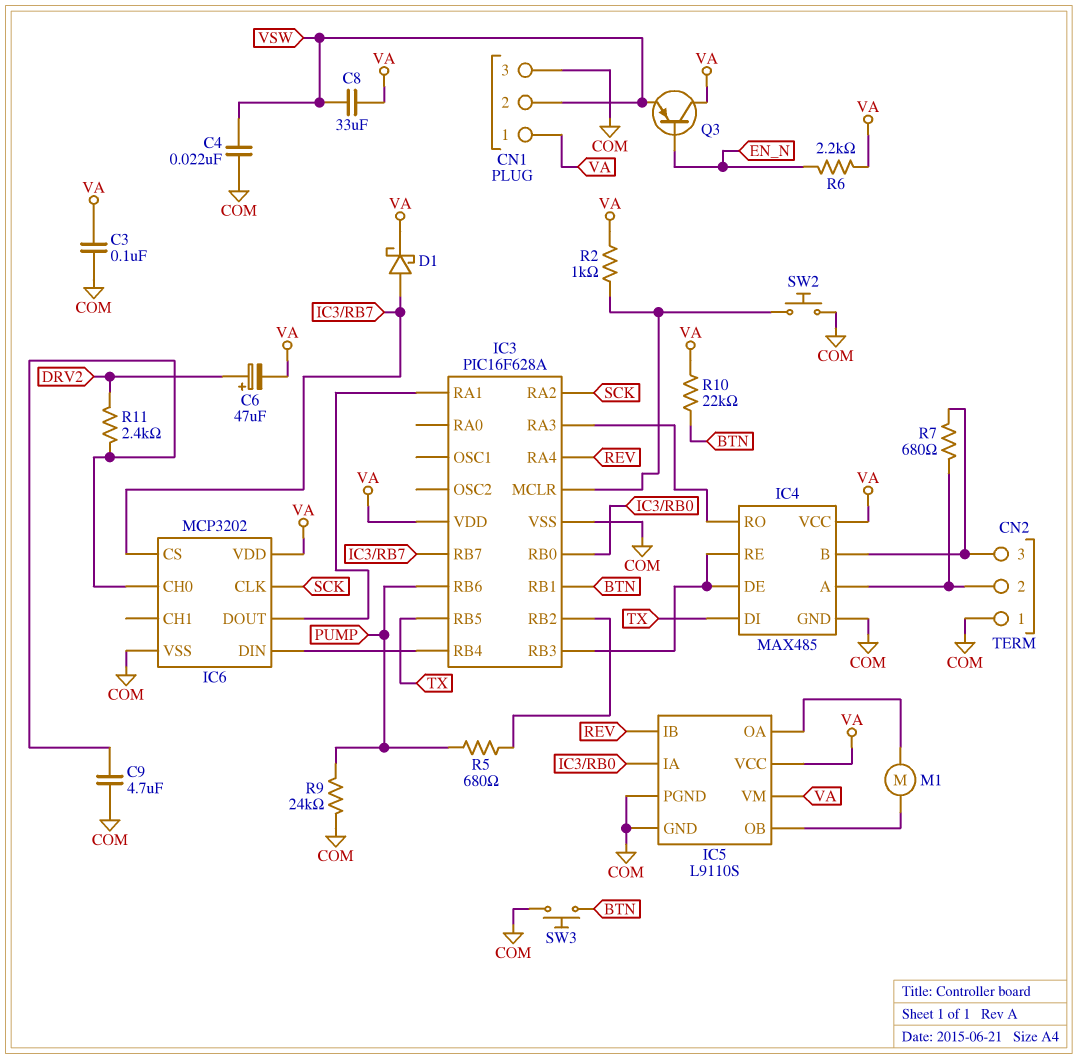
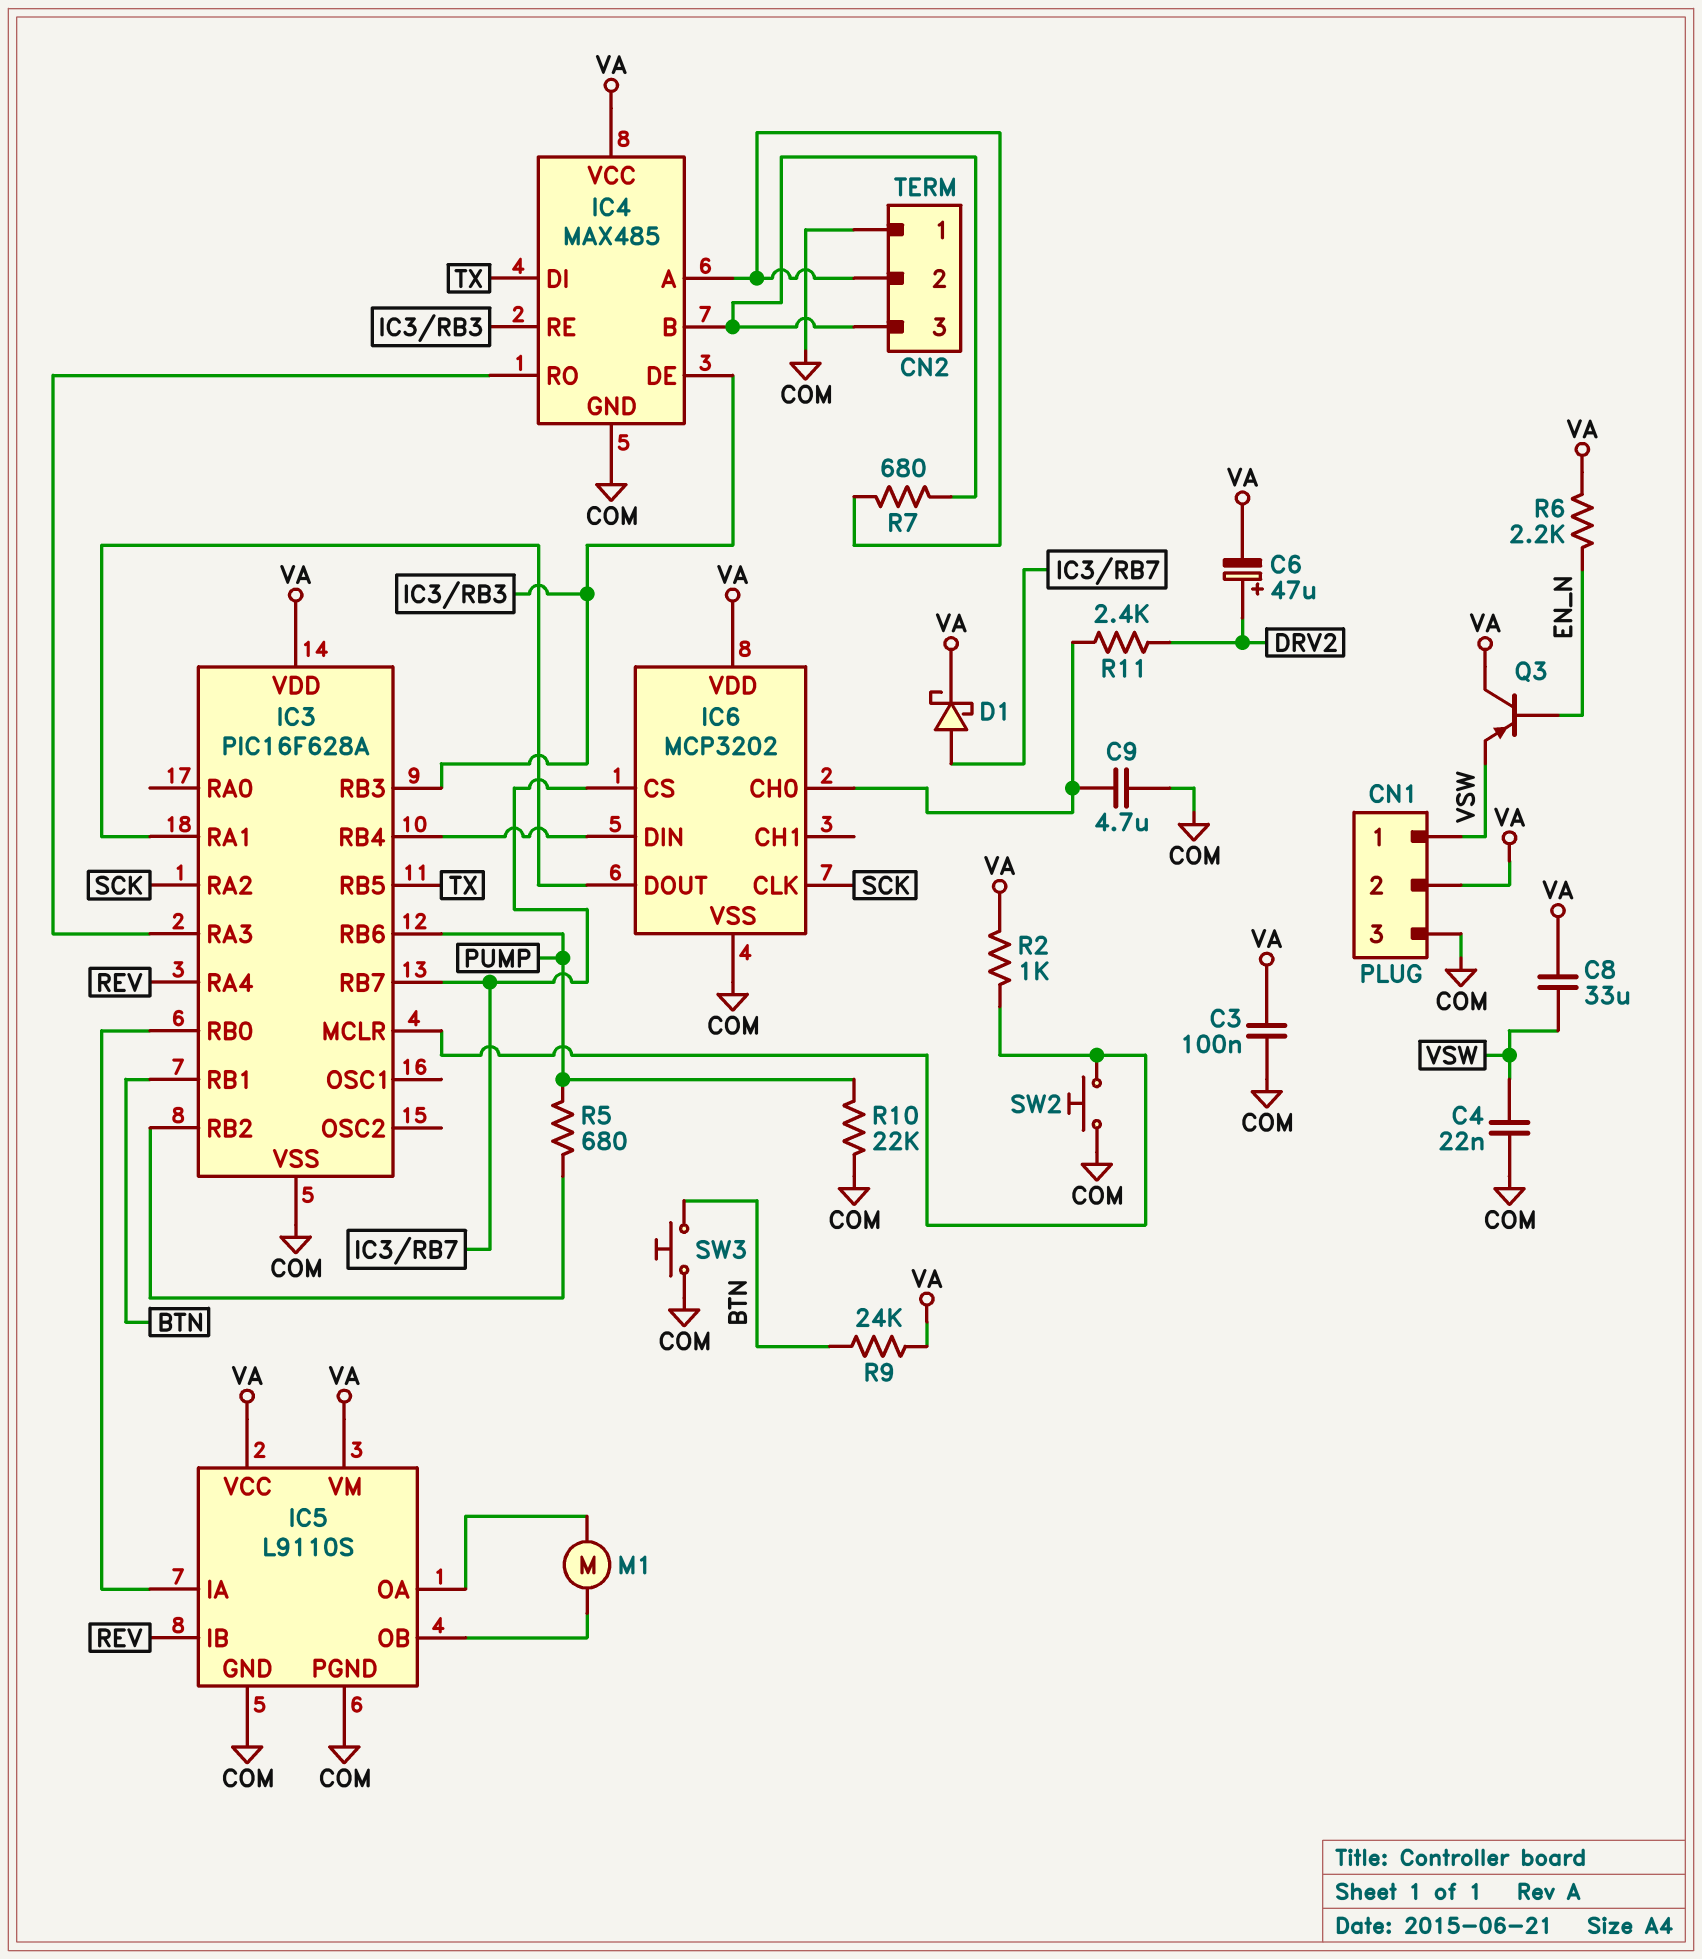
CN1 pin 1: VA -> VSW
CN1 pin 2: VSW -> VA
R9: 24k (COM, PUMP) -> 24k (BTN, VA)
R10: 22k (BTN, VA) -> 22k (COM, PUMP)

